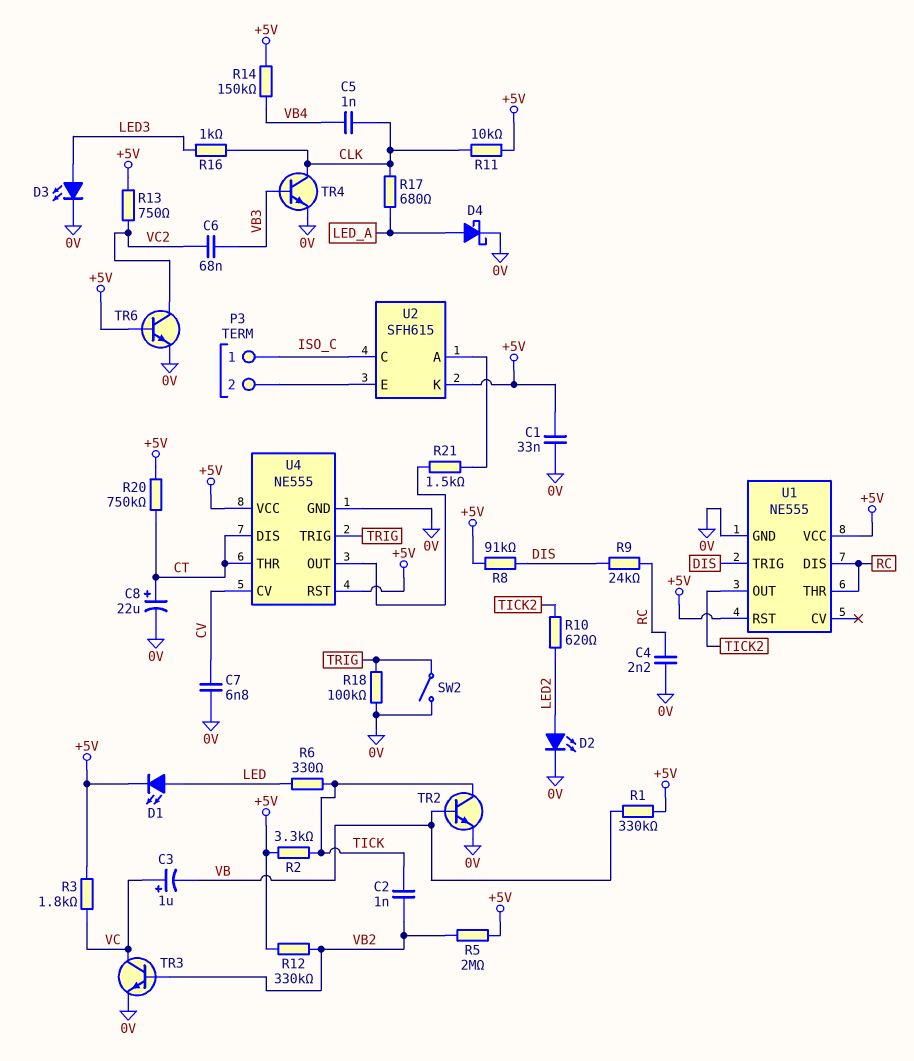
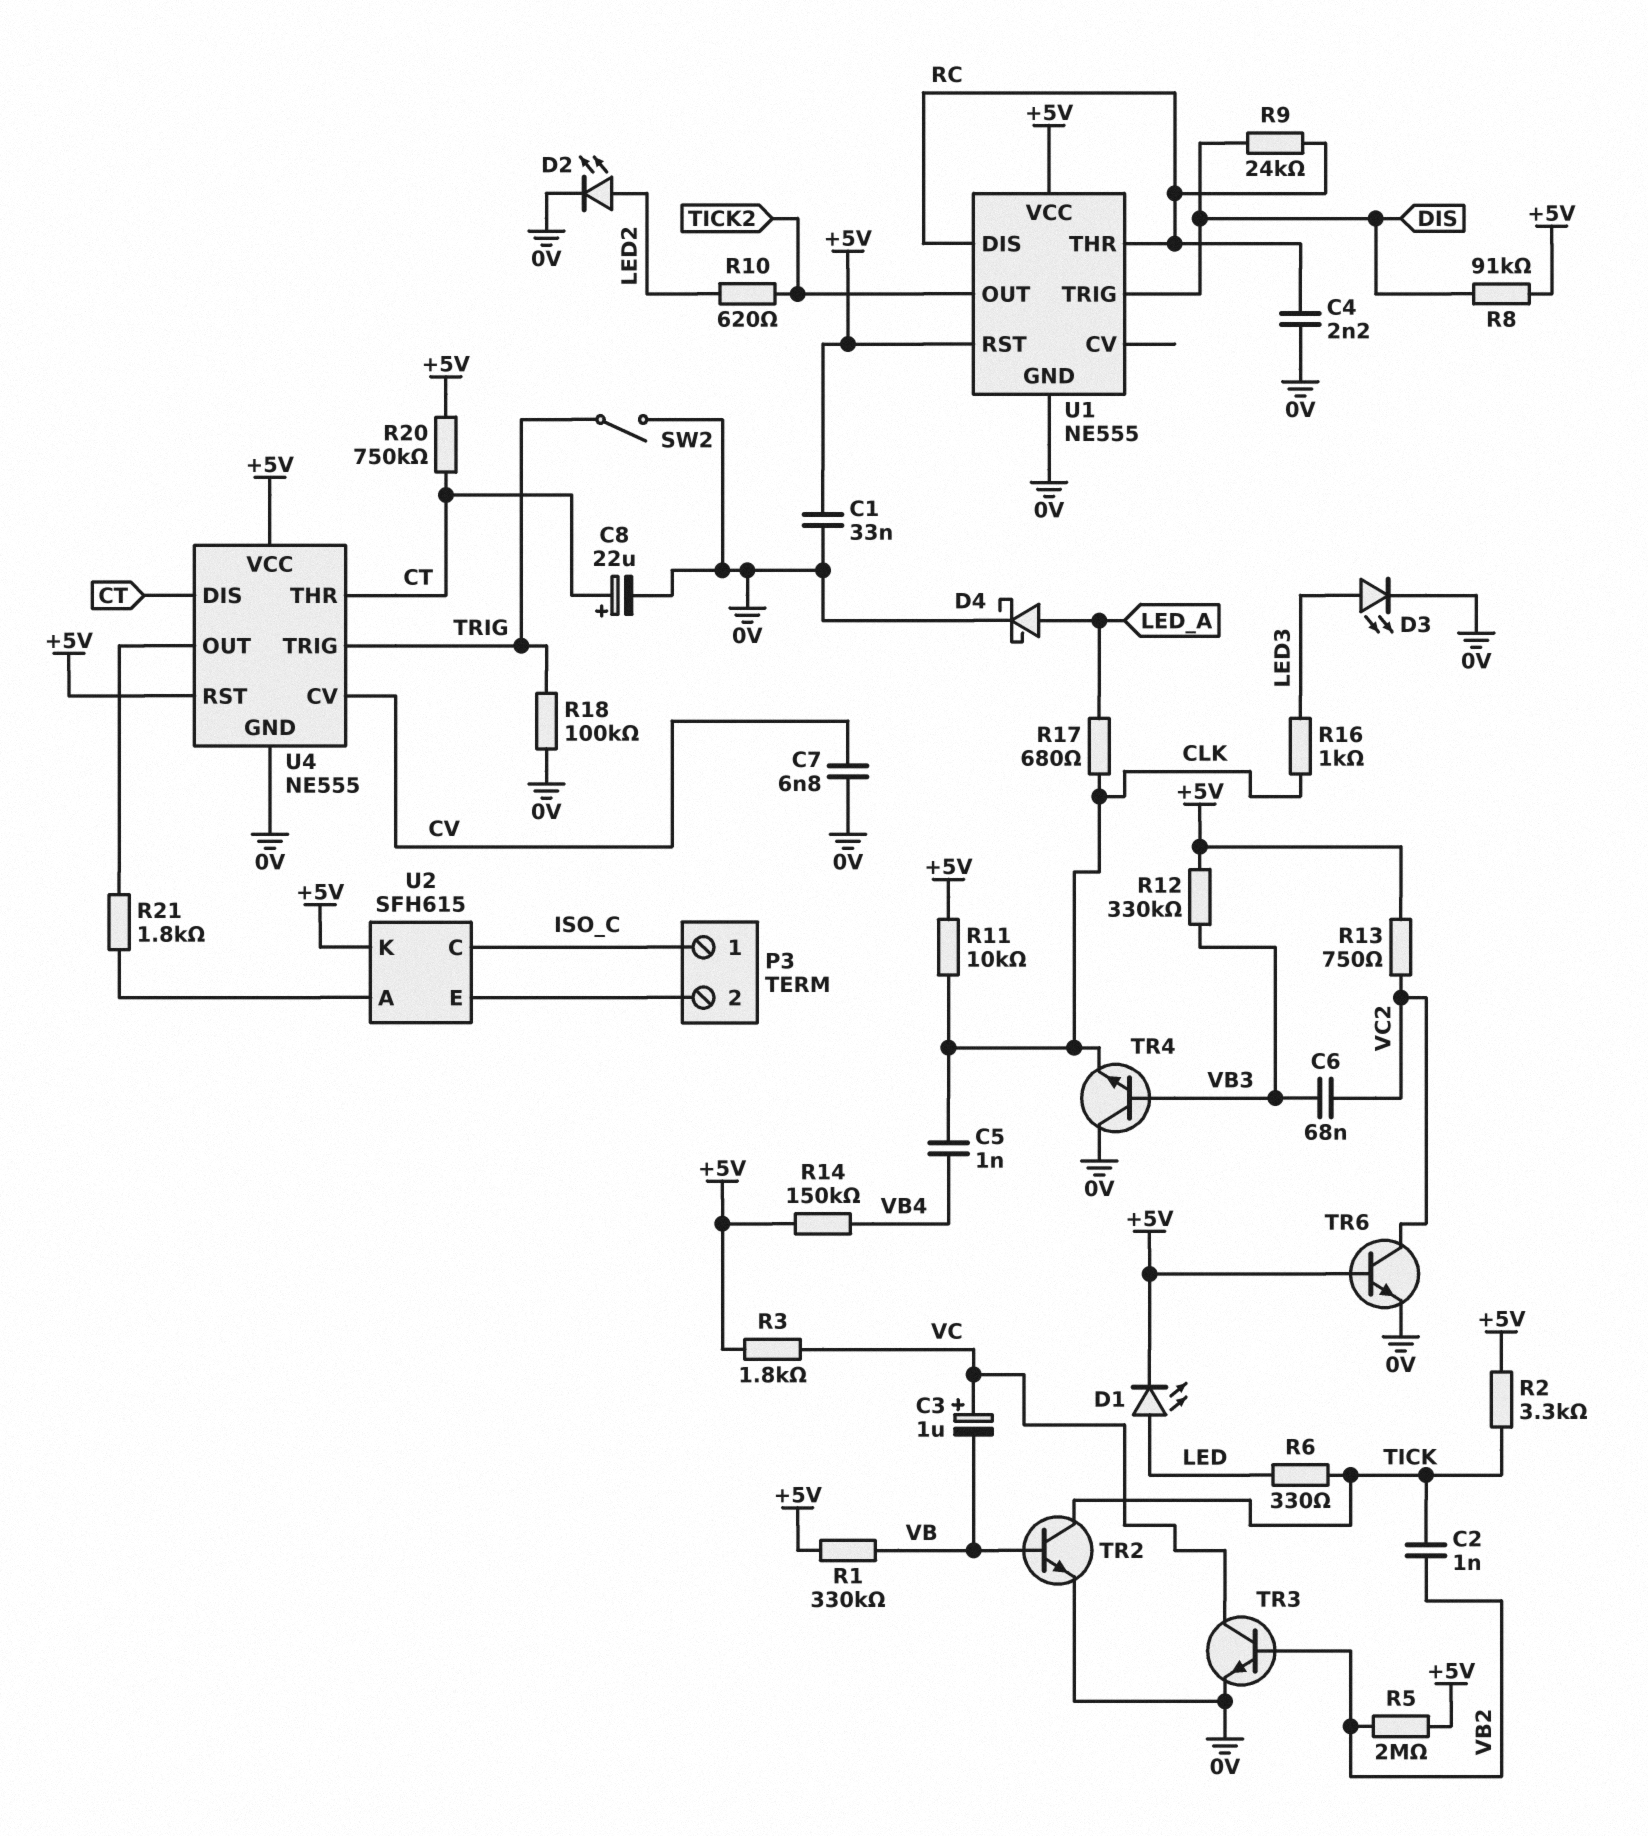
R12: 330k (+5V, VB2) -> 330k (+5V, VB3)
R21: 1.5k (U2/A, U4/OUT) -> 1.8k (U2/A, U4/OUT)
TR4: NPN (B VB3, C CLK, E 0V) -> NPN (B VB3, C 0V, E CLK)

